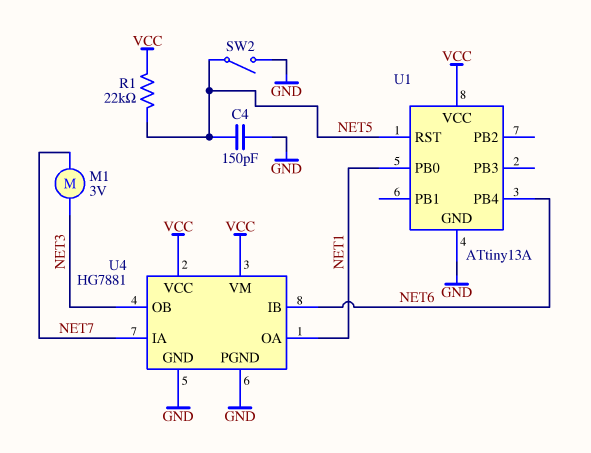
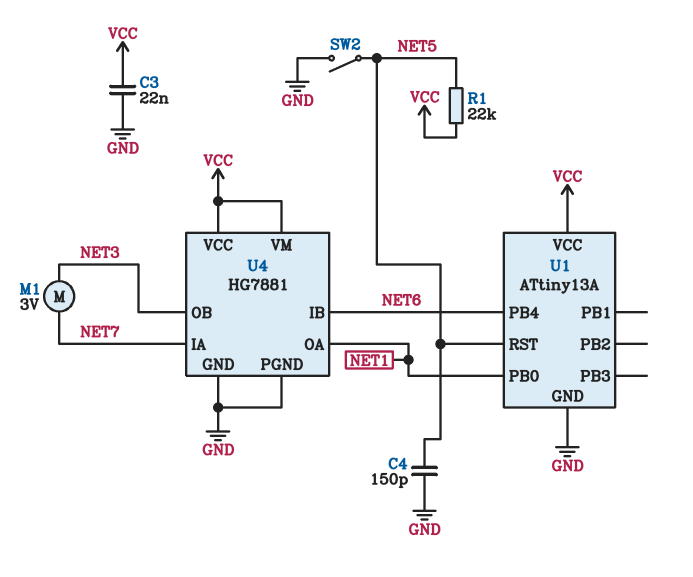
C3: none -> 22nF (GND, VCC)

